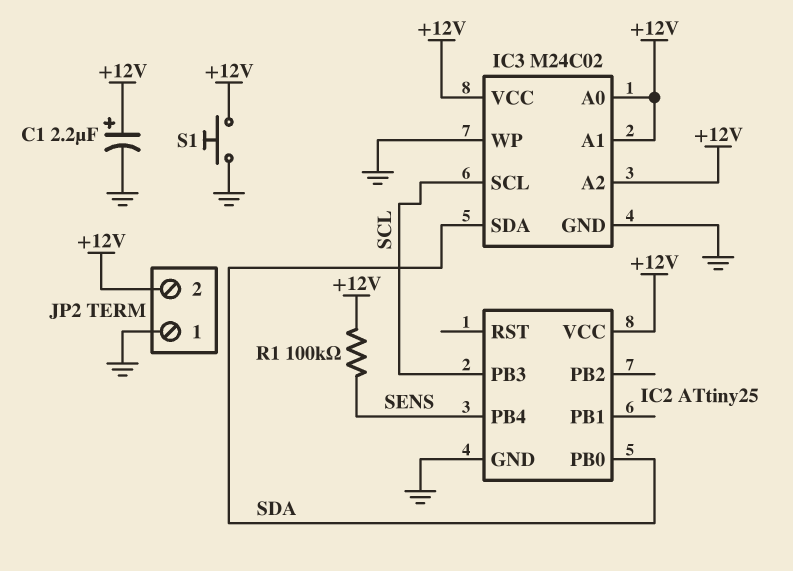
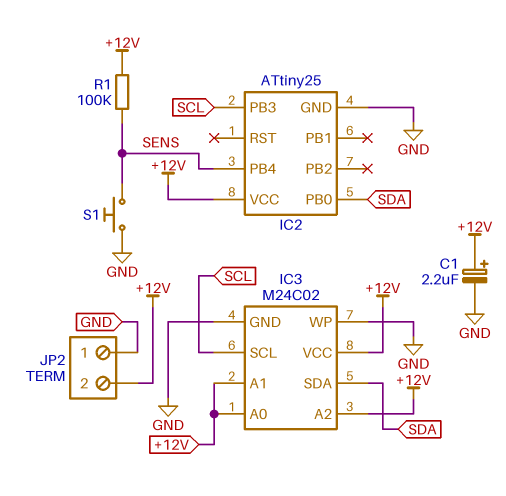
S1: button (+12V, GND) -> button (GND, SENS)

